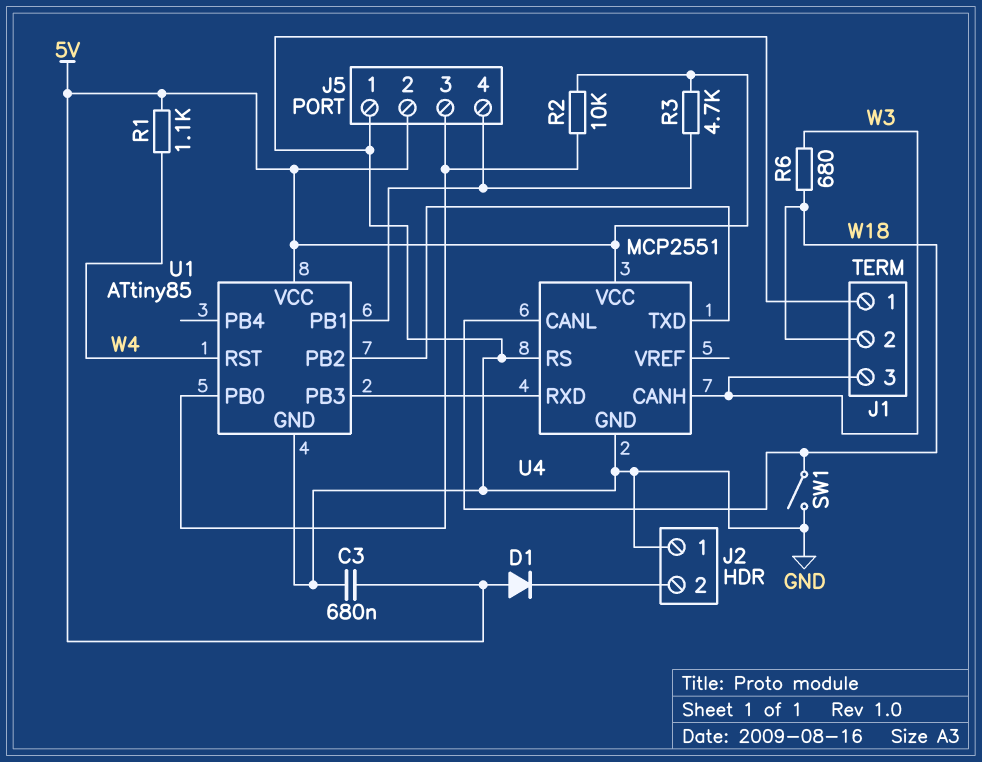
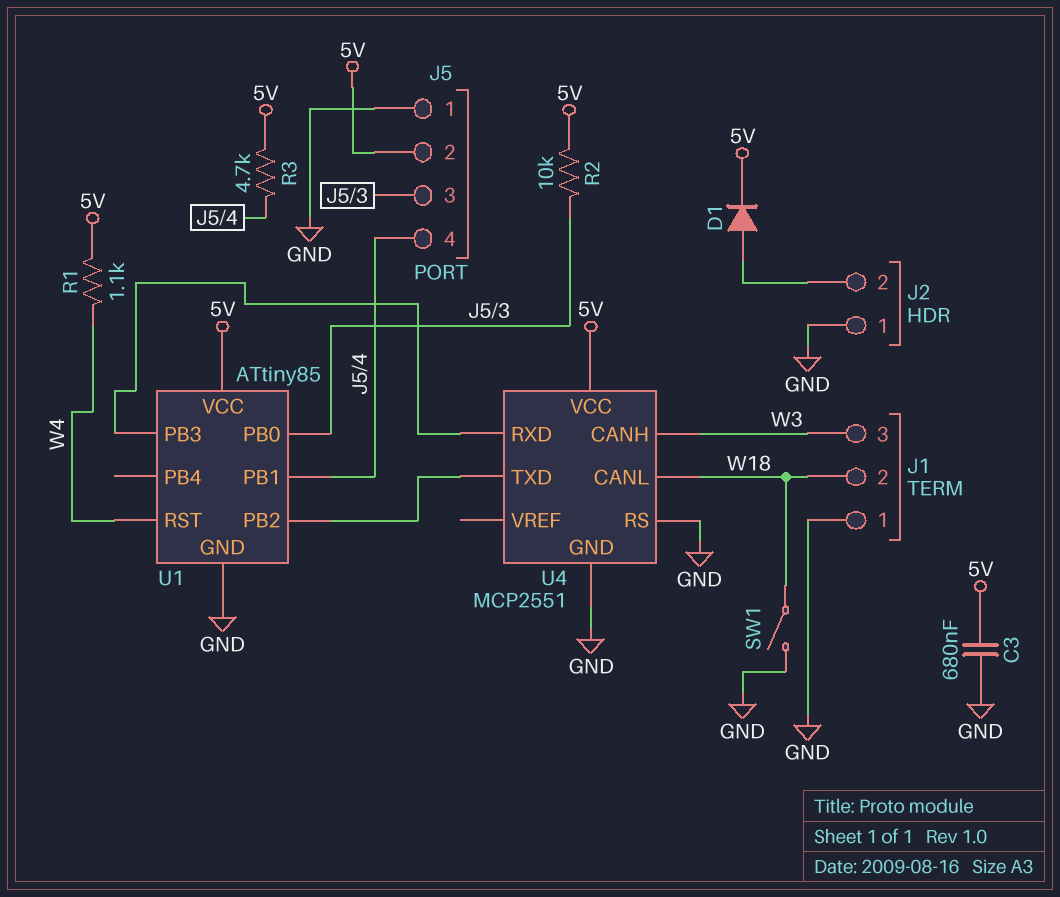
D1: diode (A 5V, K J2/2) -> diode (A J2/2, K 5V)
R6: 680 (W3, W18) -> none

